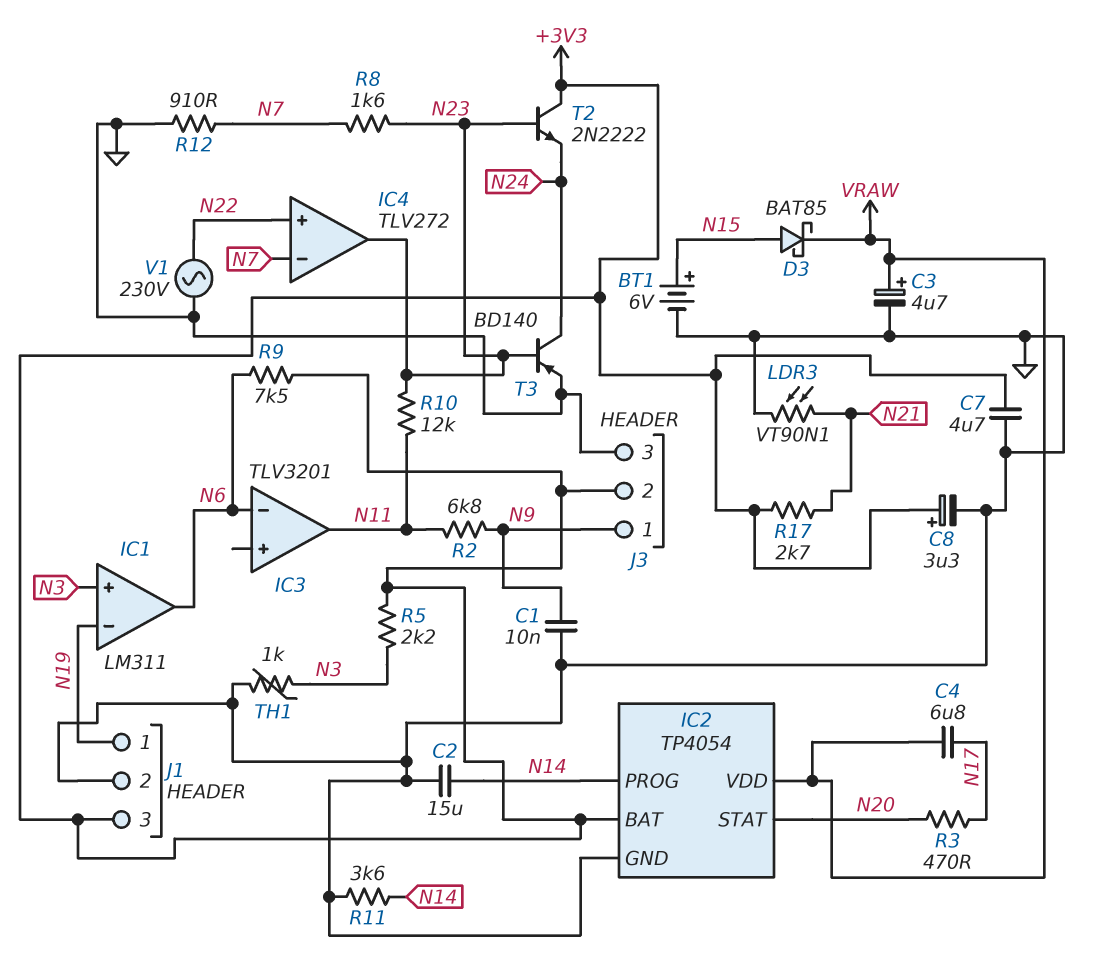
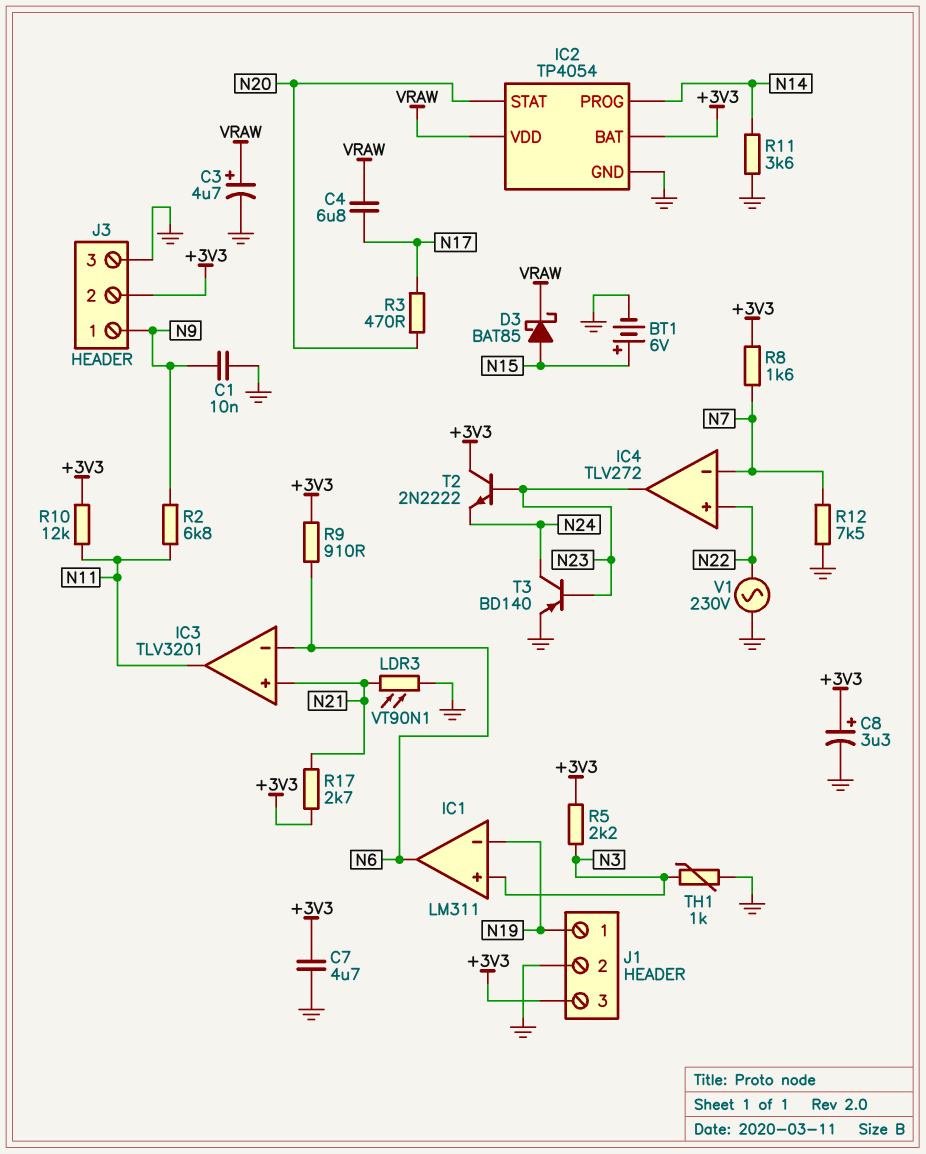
C2: 15uF (GND, N14) -> none
IC3 pin in+: none -> N21
R8: 1.6k (N7, N23) -> 1.6k (+3V3, N7)
R9: 7.5k (+3V3, N6) -> 910 (+3V3, N6)
R10: 12k (N11, N23) -> 12k (+3V3, N11)
R12: 910 (GND, N7) -> 7.5k (GND, N7)

